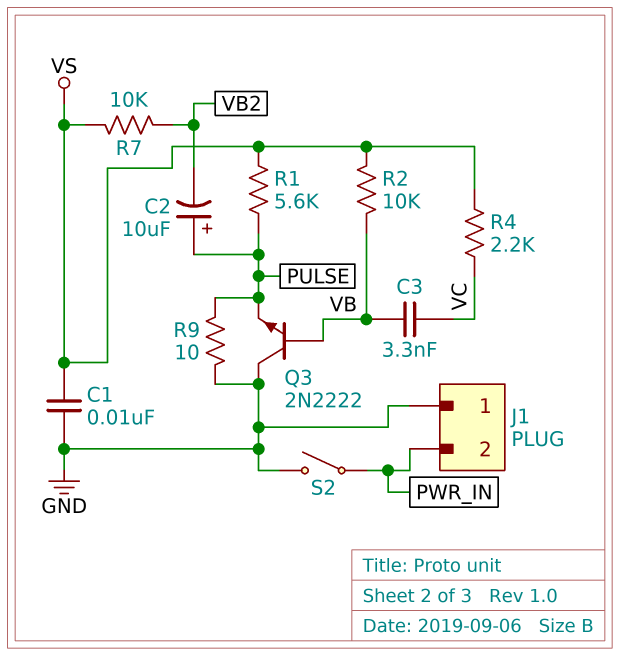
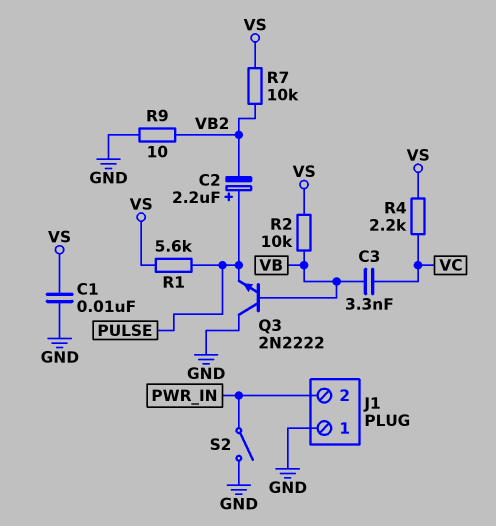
C2: 10uF (plus PULSE, minus VB2) -> 2.2uF (plus PULSE, minus VB2)
R9: 10 (GND, PULSE) -> 10 (GND, VB2)

